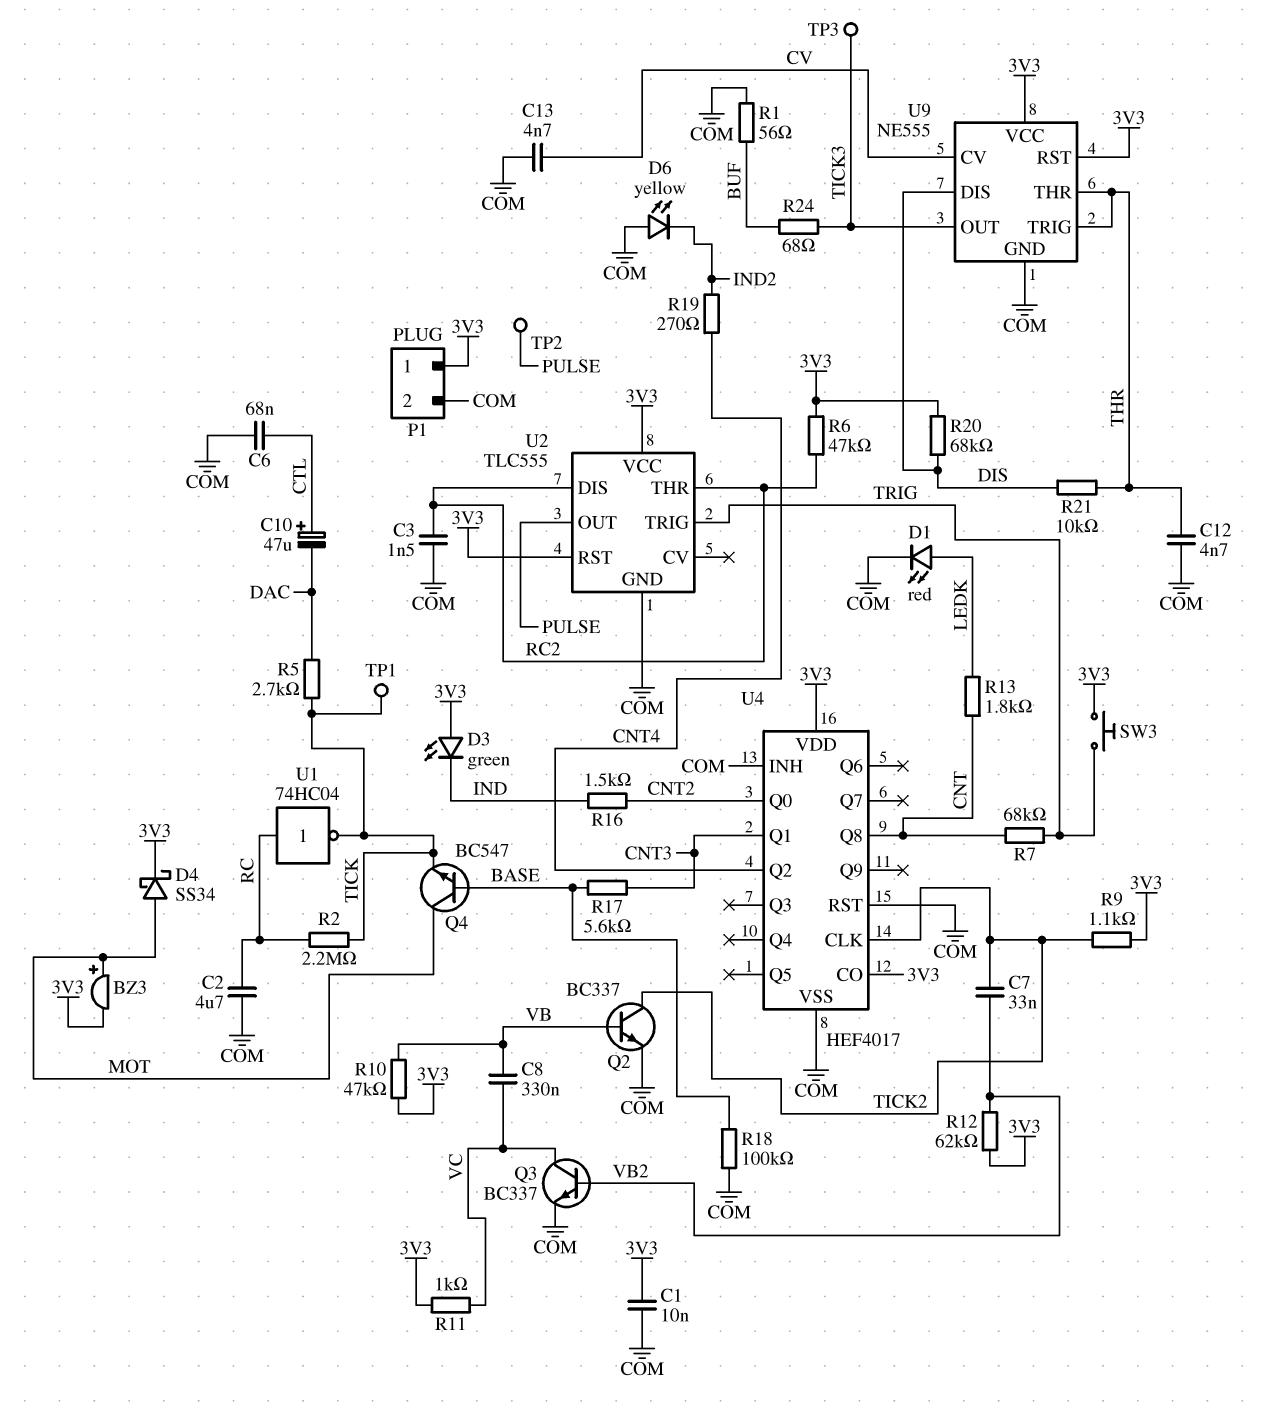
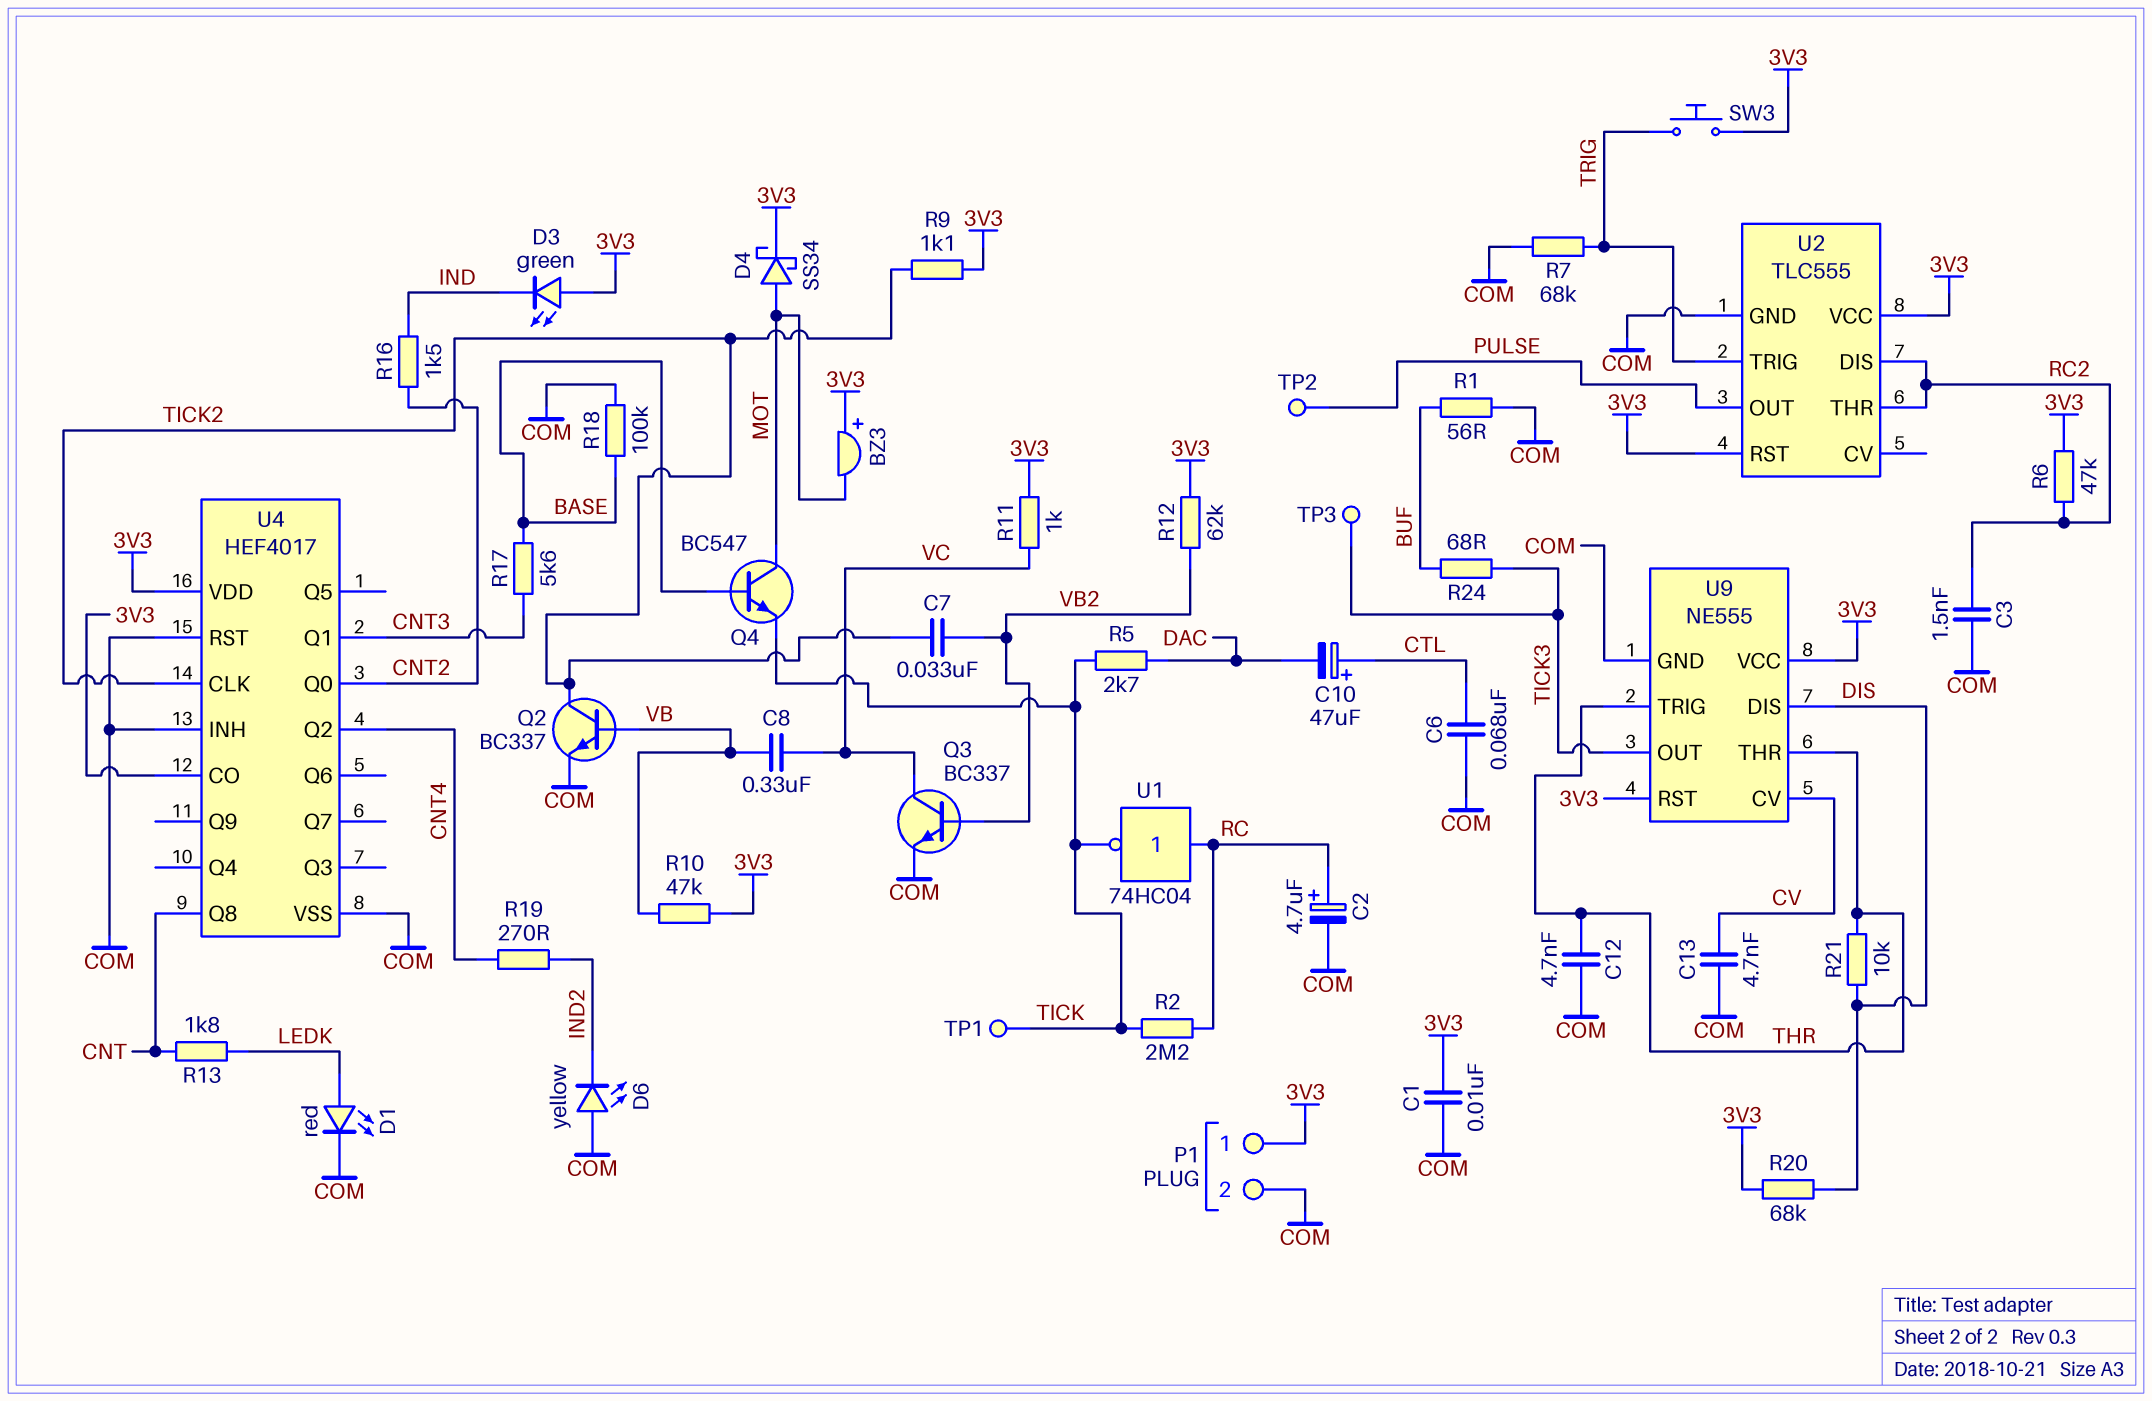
BZ3: buzzer (plus MOT, minus 3V3) -> buzzer (plus 3V3, minus MOT)
C2: 4.7uF (COM, RC) -> 4.7uF (plus RC, minus COM)
R7: 68k (CNT, TRIG) -> 68k (COM, TRIG)

